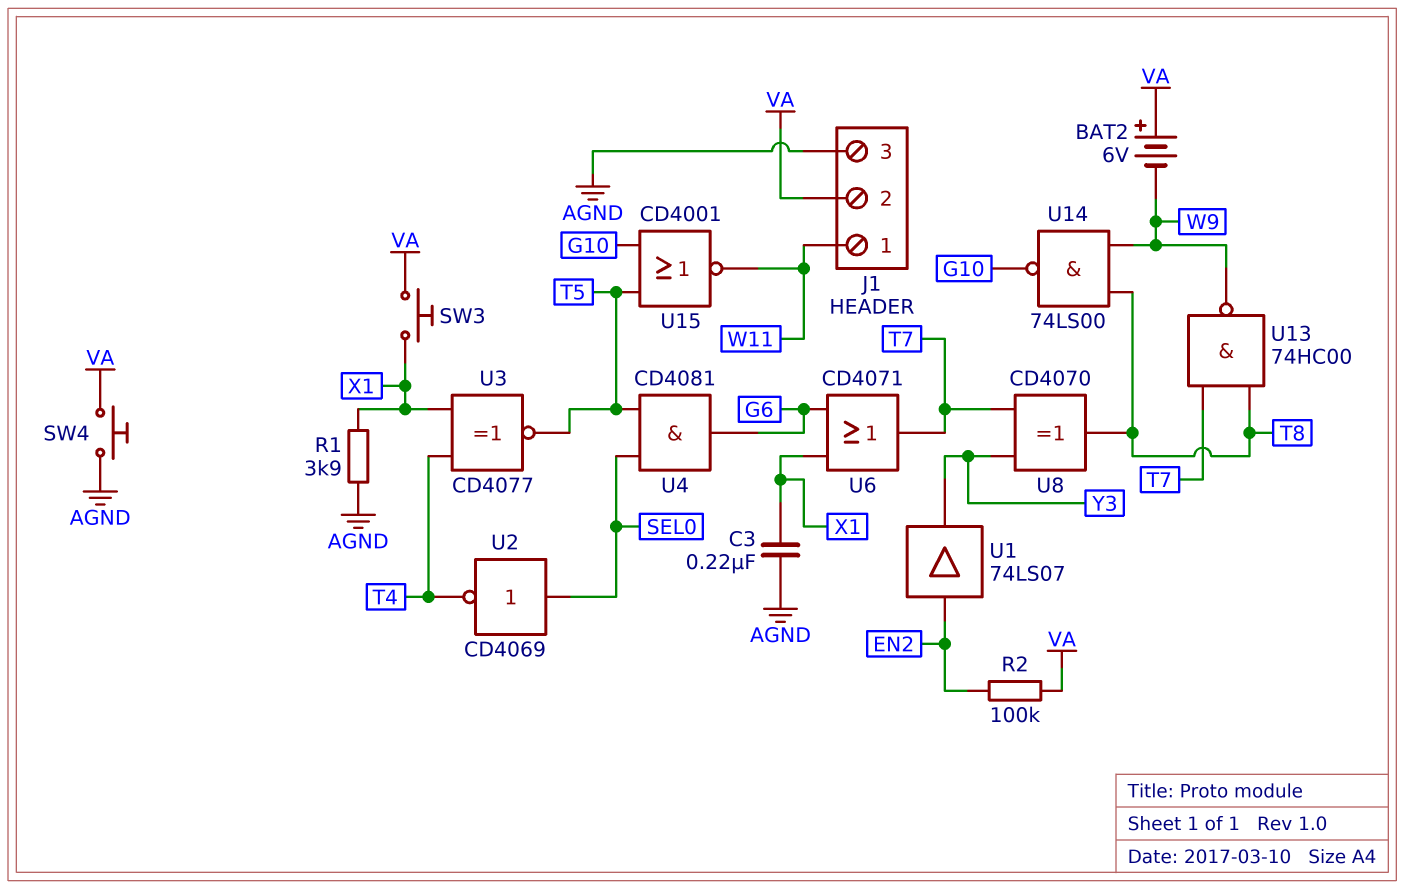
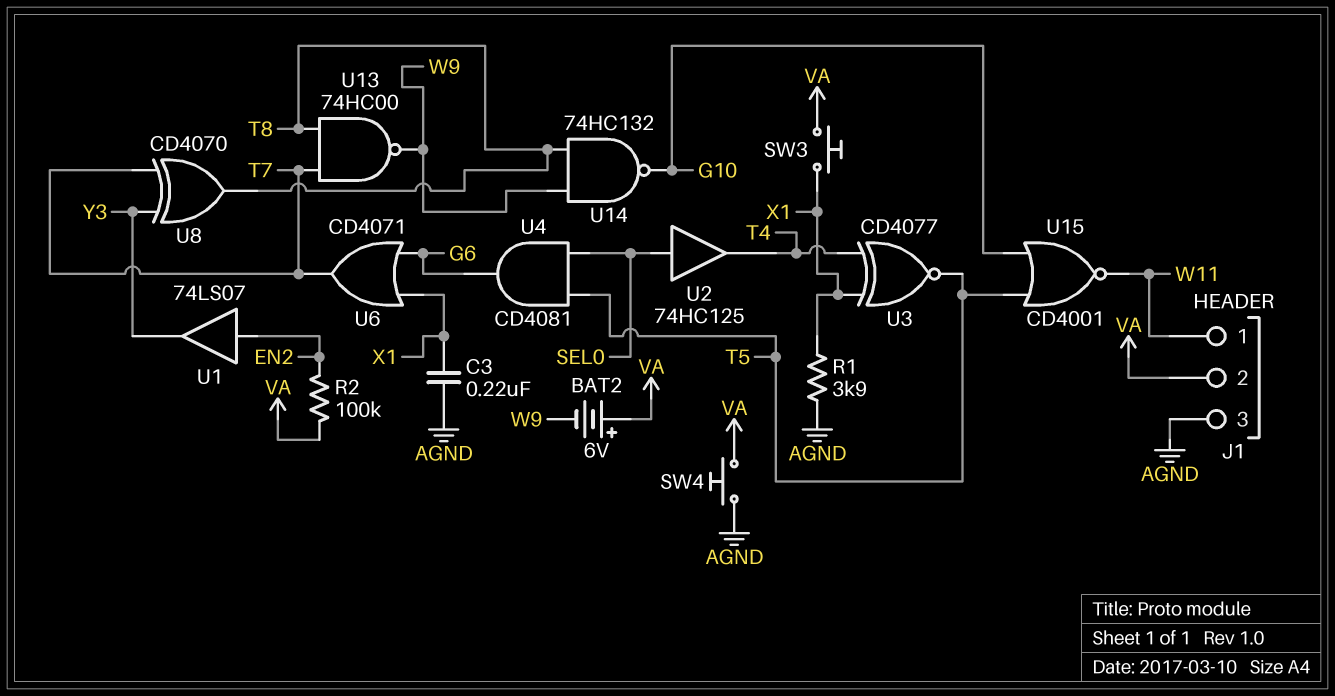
U2: NOT CD4069 (in SEL0, out T4) -> buffer 74HC125 (in SEL0, out T4)
U14: NAND 74LS00 (in T8, in W9, out G10) -> NAND 74HC132 (in T8, in W9, out G10)

